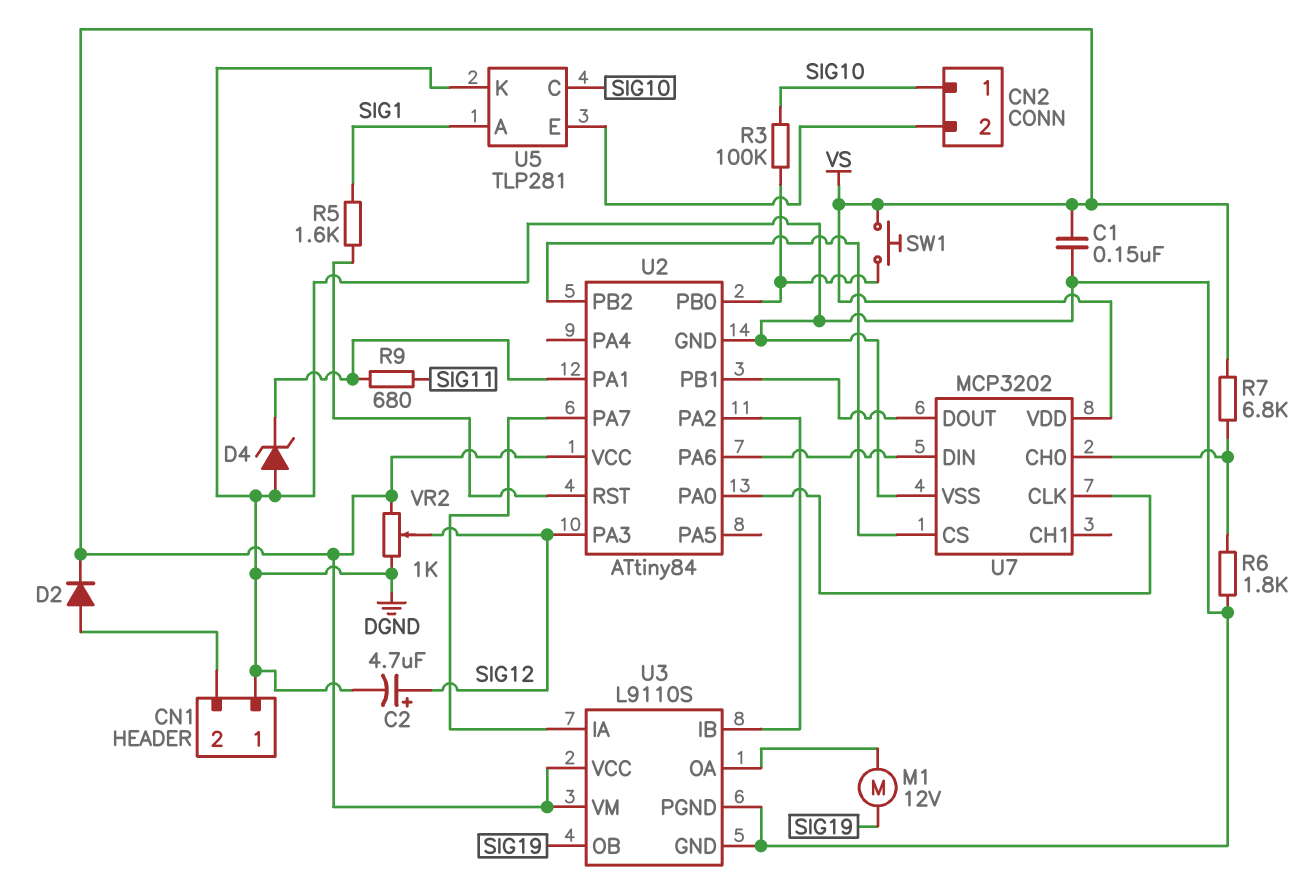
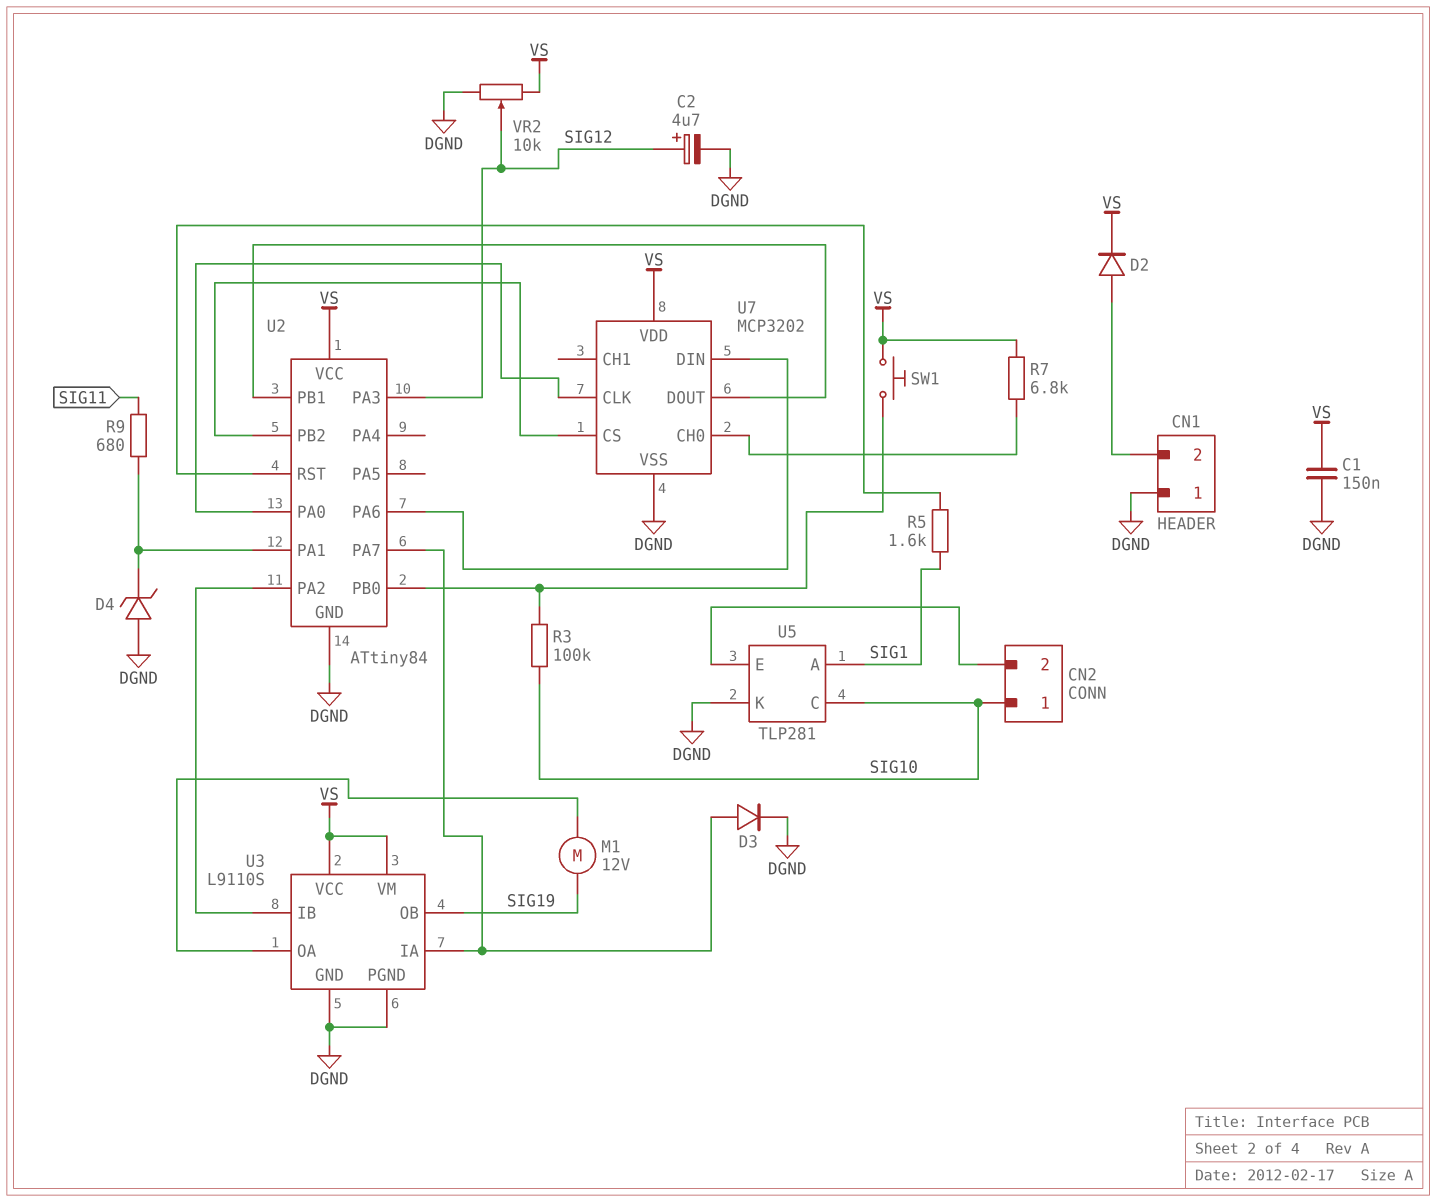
D3: none -> diode (A U2/PA7, K DGND)
R6: 1.8k (DGND, U7/CH0) -> none
VR2: 1k (DGND, VS, wiper SIG12) -> 10k (DGND, VS, wiper SIG12)

